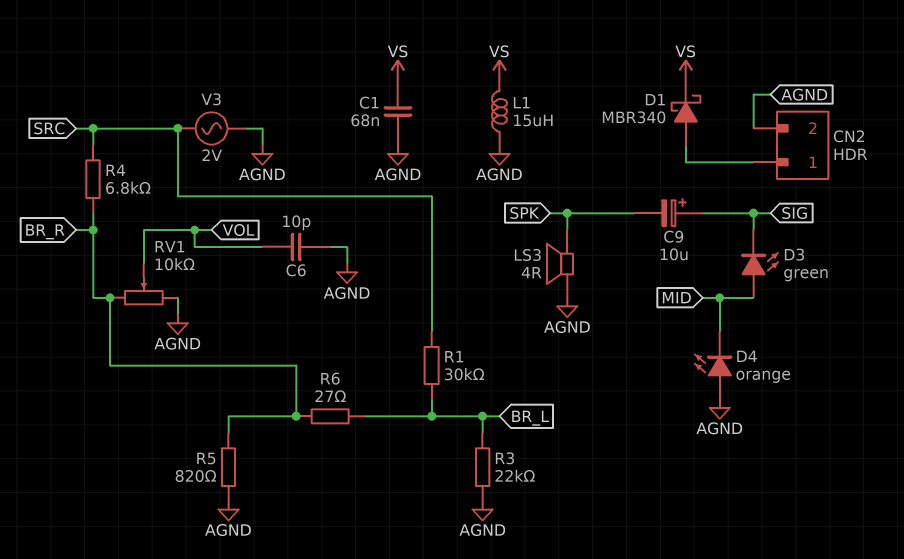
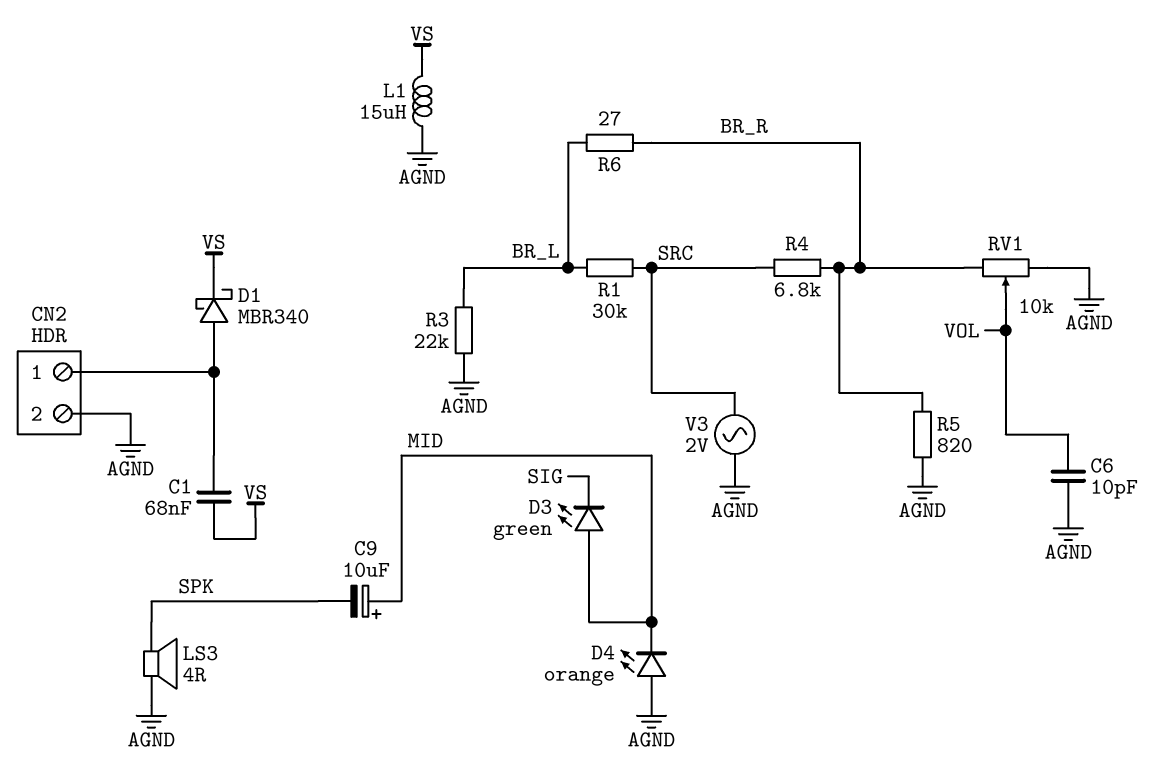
C1: 68nF (AGND, VS) -> 68nF (CN2/1, VS)
C9: 10uF (plus SIG, minus SPK) -> 10uF (plus MID, minus SPK)

